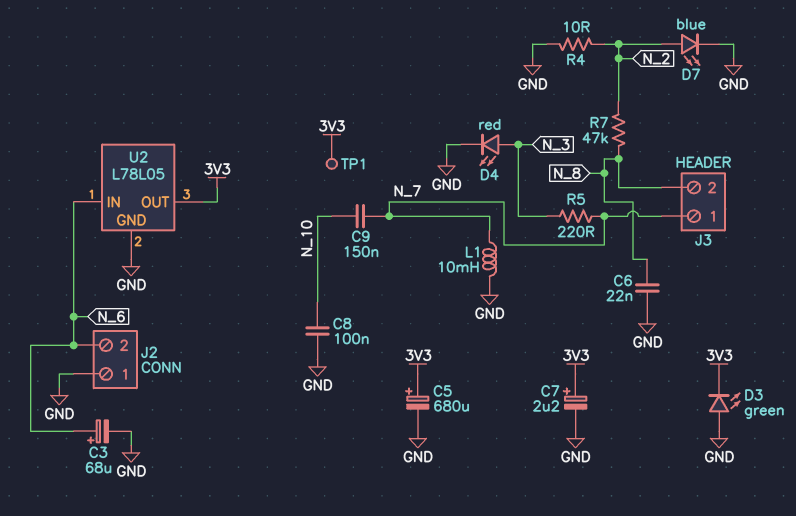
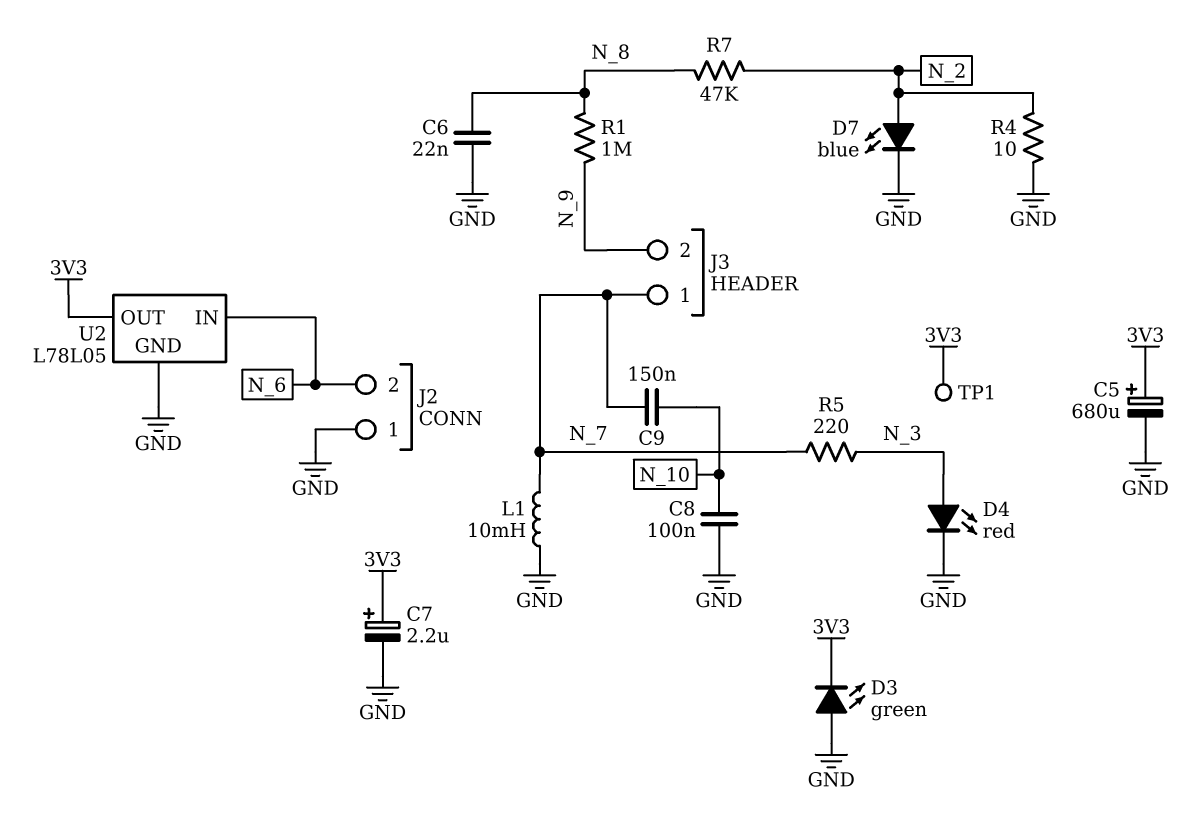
C3: 68uF (plus N_6, minus GND) -> none
J3 pin 2: N_8 -> N_9
R1: none -> 1M (N_8, N_9)

